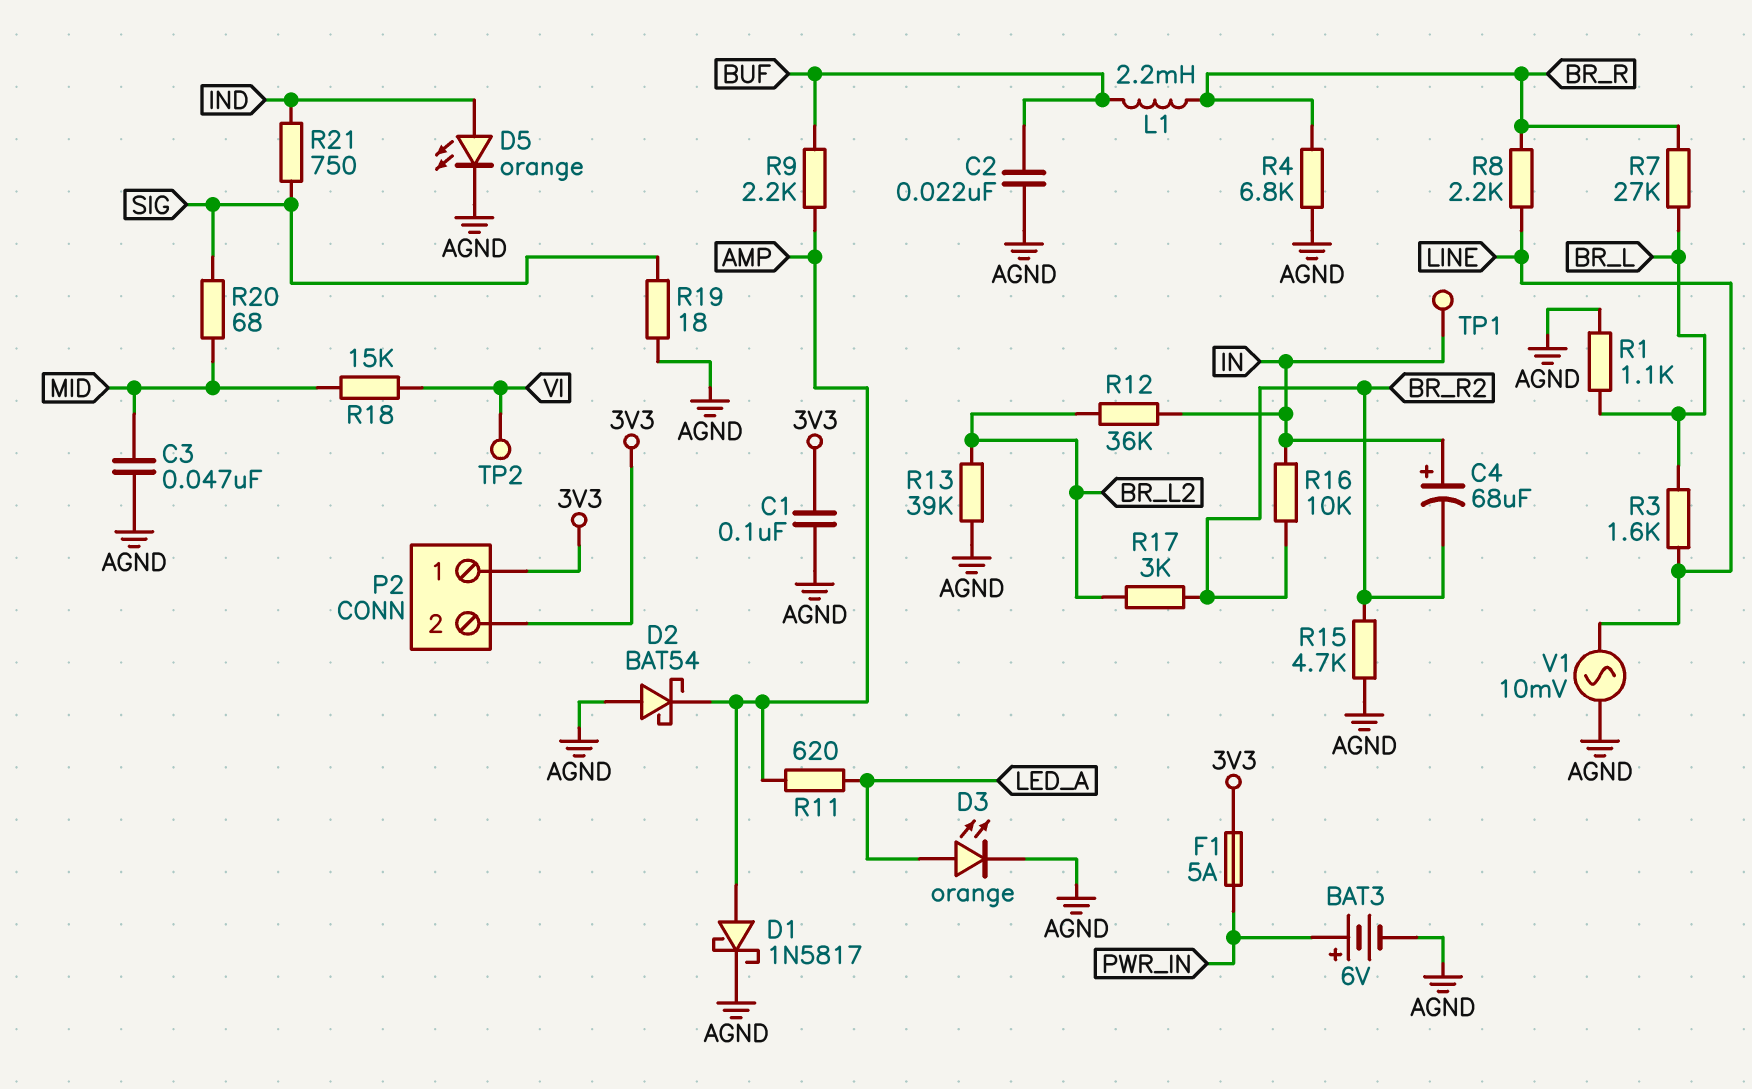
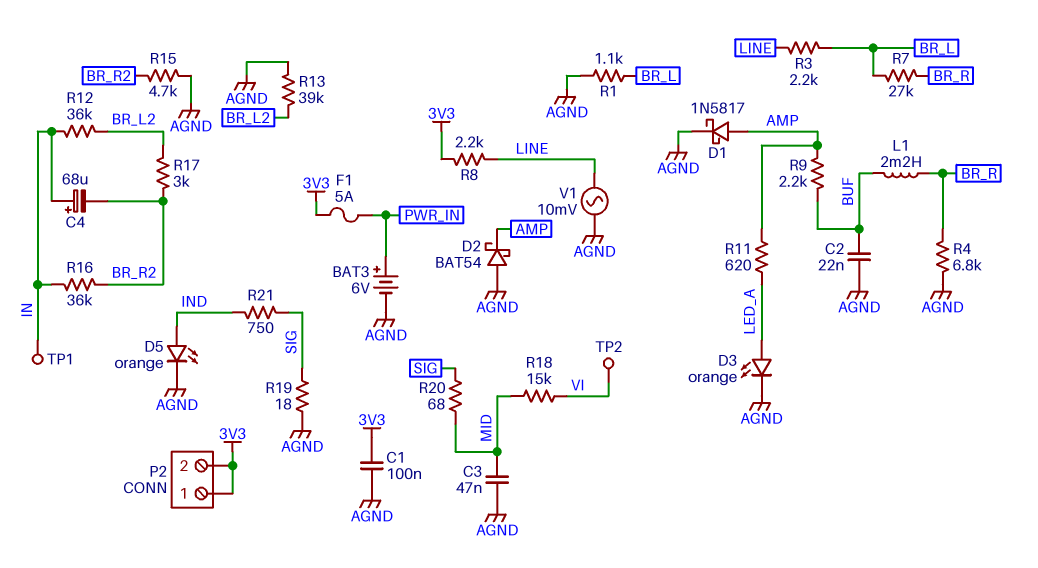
R3: 1.6k (BR_L, LINE) -> 2.2k (BR_L, LINE)
R8: 2.2k (BR_R, LINE) -> 2.2k (3V3, LINE)
R16: 10k (BR_R2, IN) -> 36k (BR_R2, IN)

